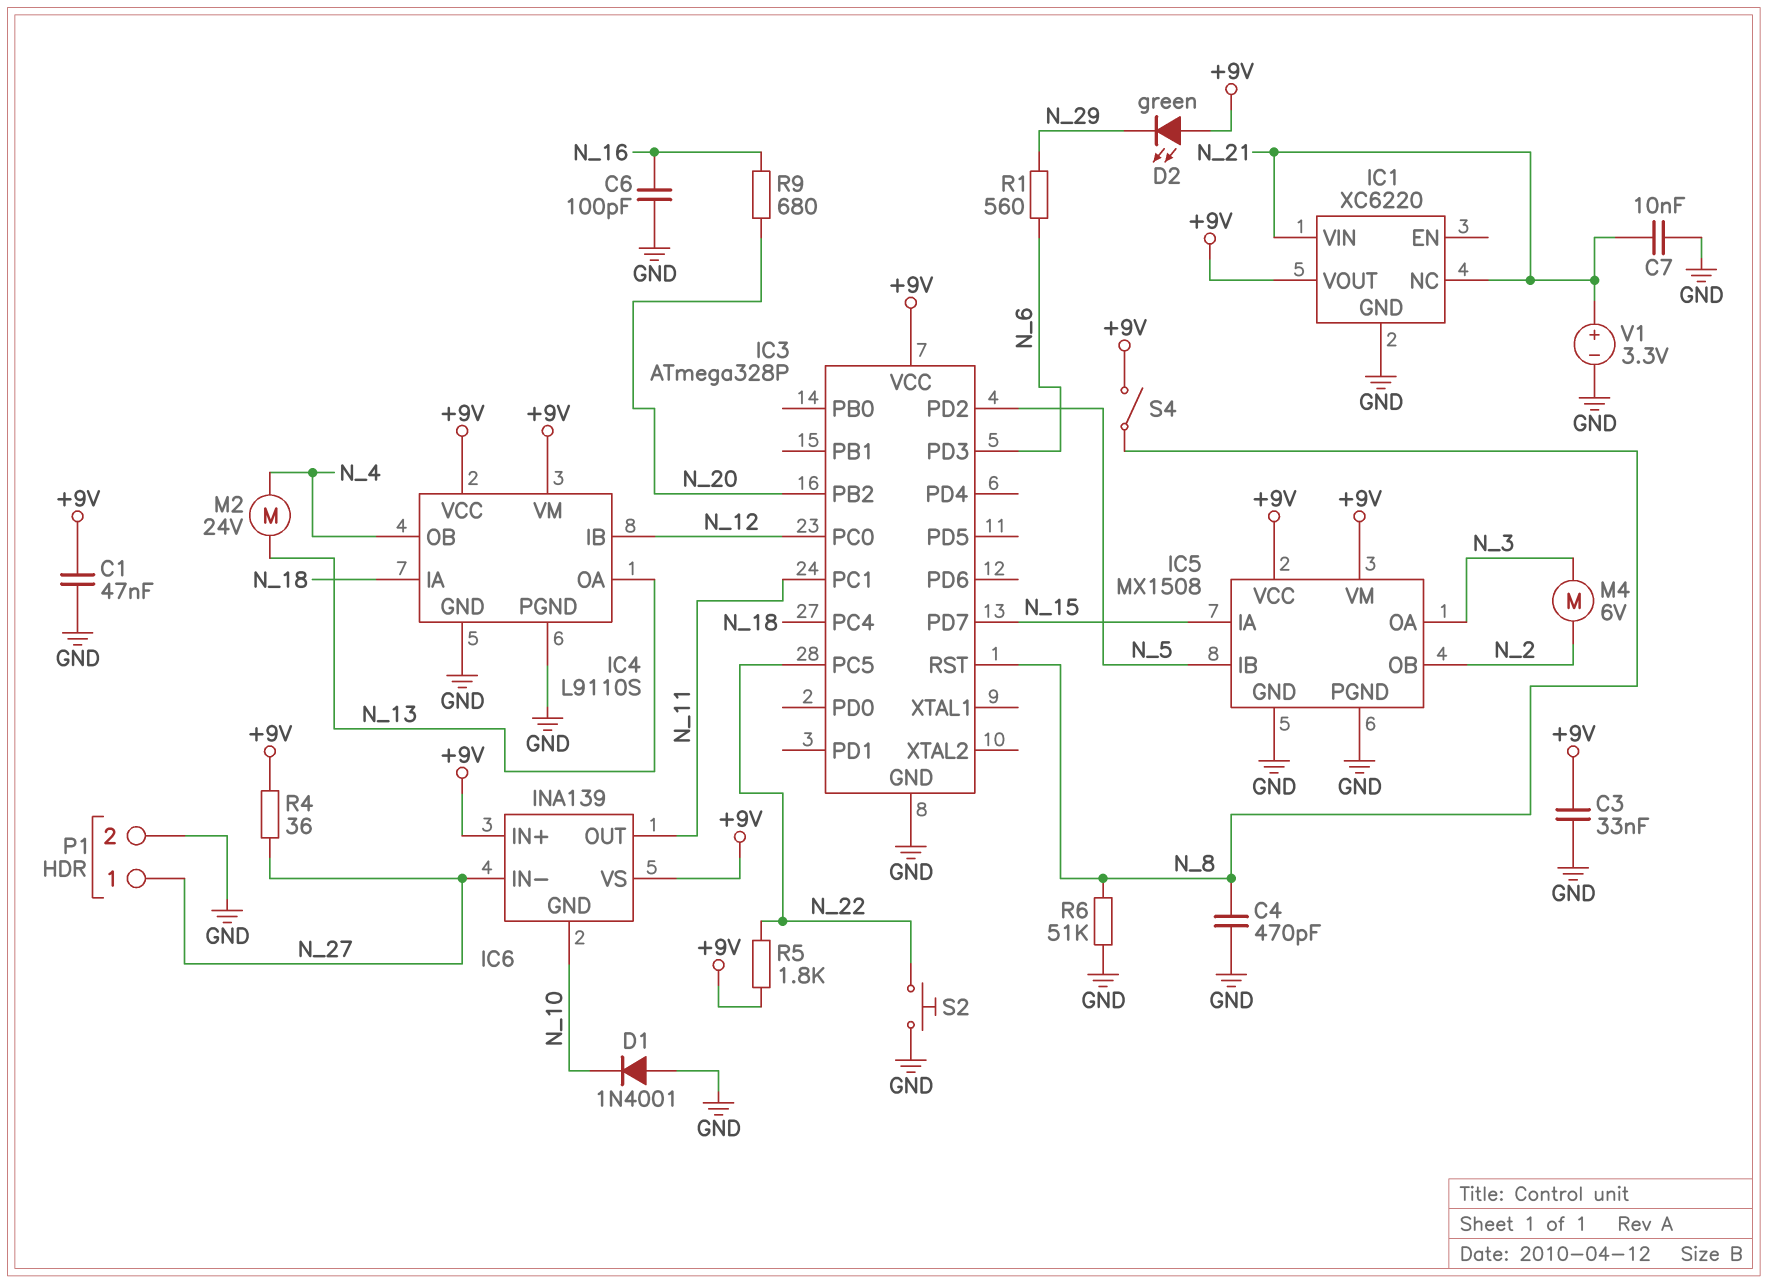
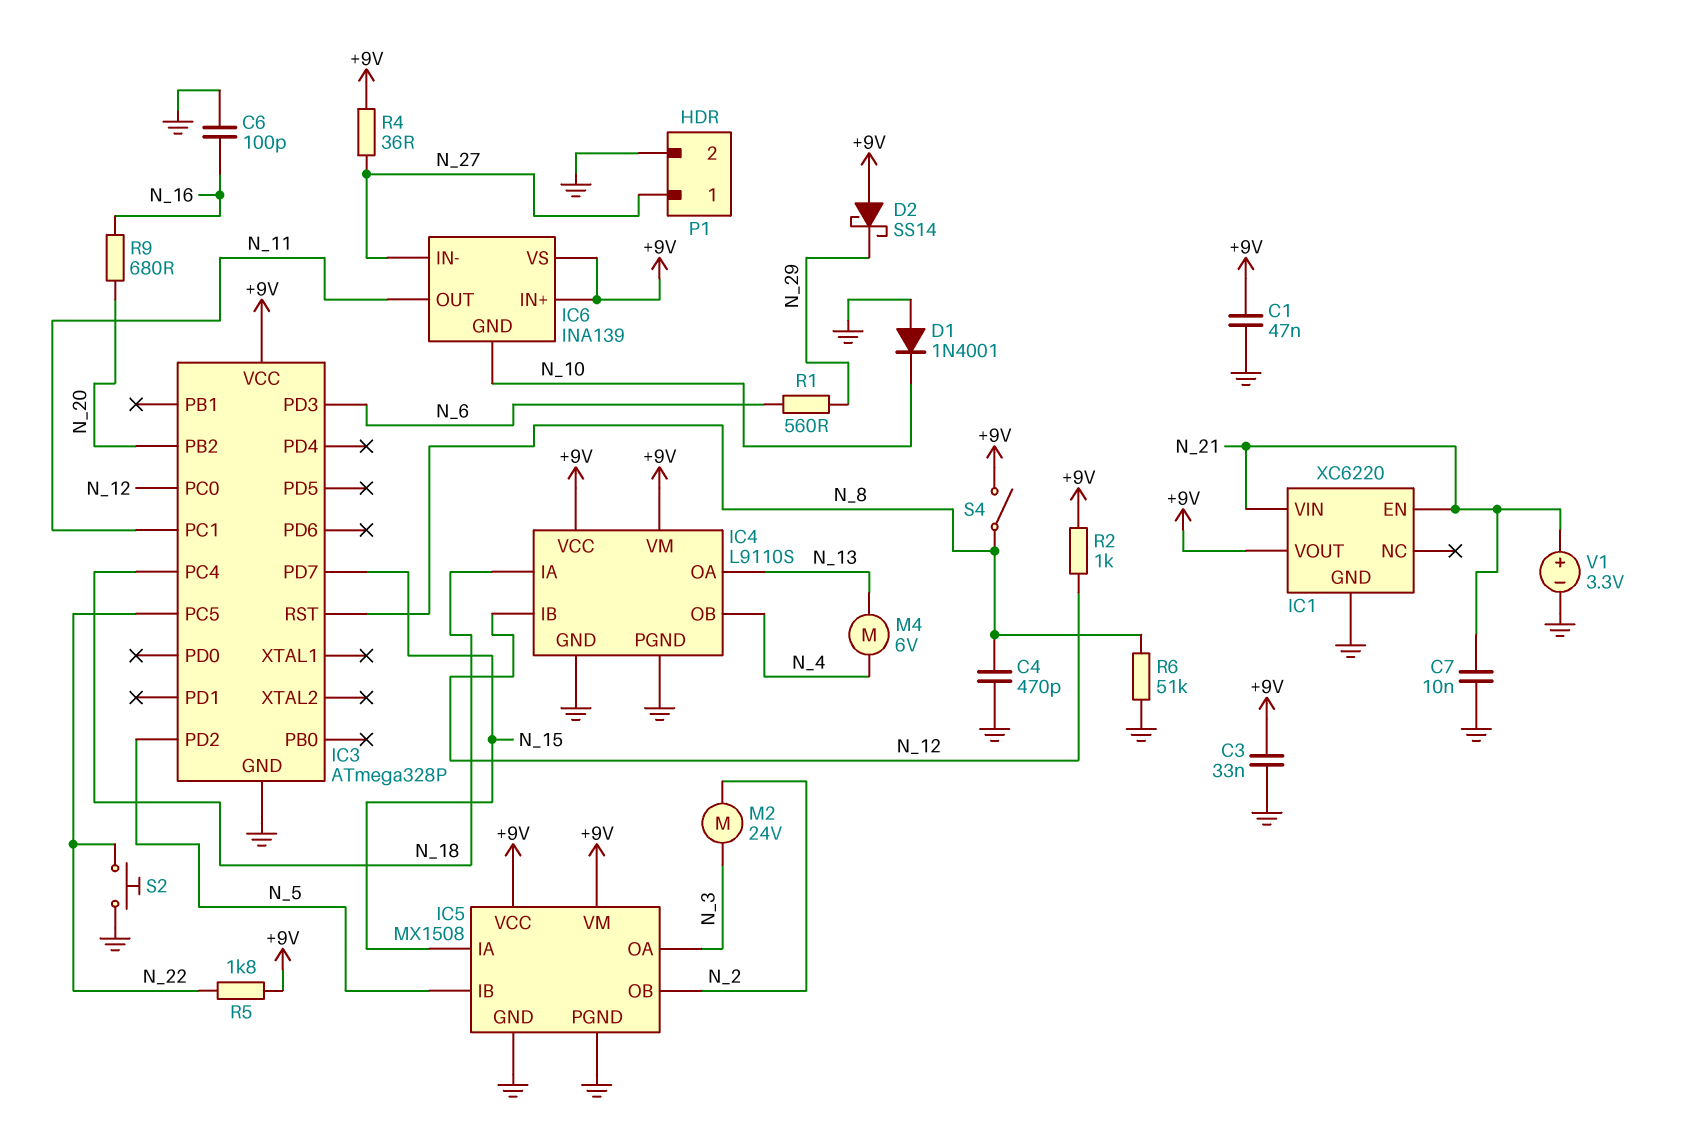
D2: LED green (A +9V, K N_29) -> schottky SS14 (A +9V, K N_29)
IC1 pin EN: none -> N_21
IC1 pin NC: N_21 -> none
M2: motor 24V (N_4, N_13) -> motor 24V (N_2, N_3)
M4: motor 6V (N_2, N_3) -> motor 6V (N_4, N_13)
R2: none -> 1k (+9V, N_12)

